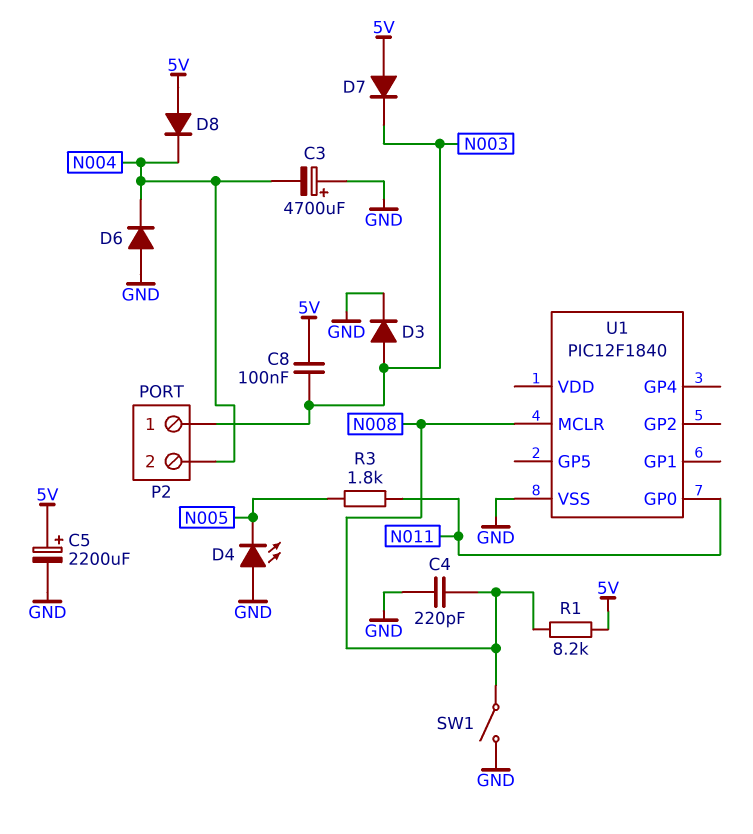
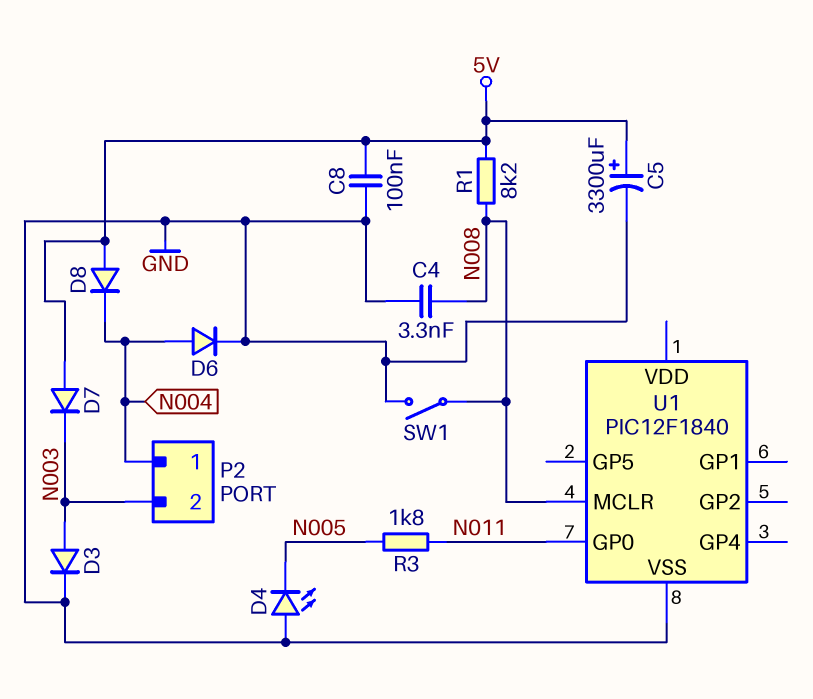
C3: 4700uF (plus GND, minus N004) -> none
C4: 220pF (GND, N008) -> 3.3nF (GND, N008)
C5: 2200uF (plus 5V, minus GND) -> 3300uF (plus 5V, minus GND)
C8: 100nF (5V, N003) -> 100nF (5V, GND)
D6: diode (A GND, K N004) -> diode (A N004, K GND)
P2 pin 1: N003 -> N004
P2 pin 2: N004 -> N003

